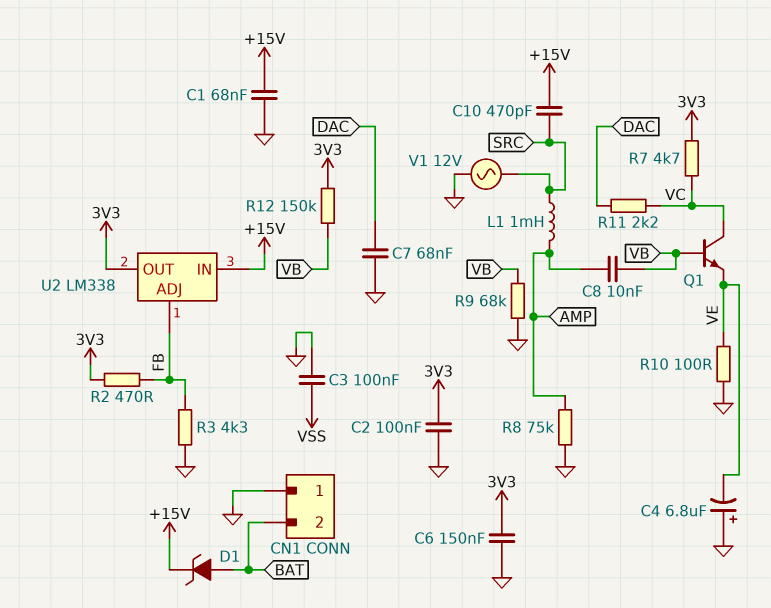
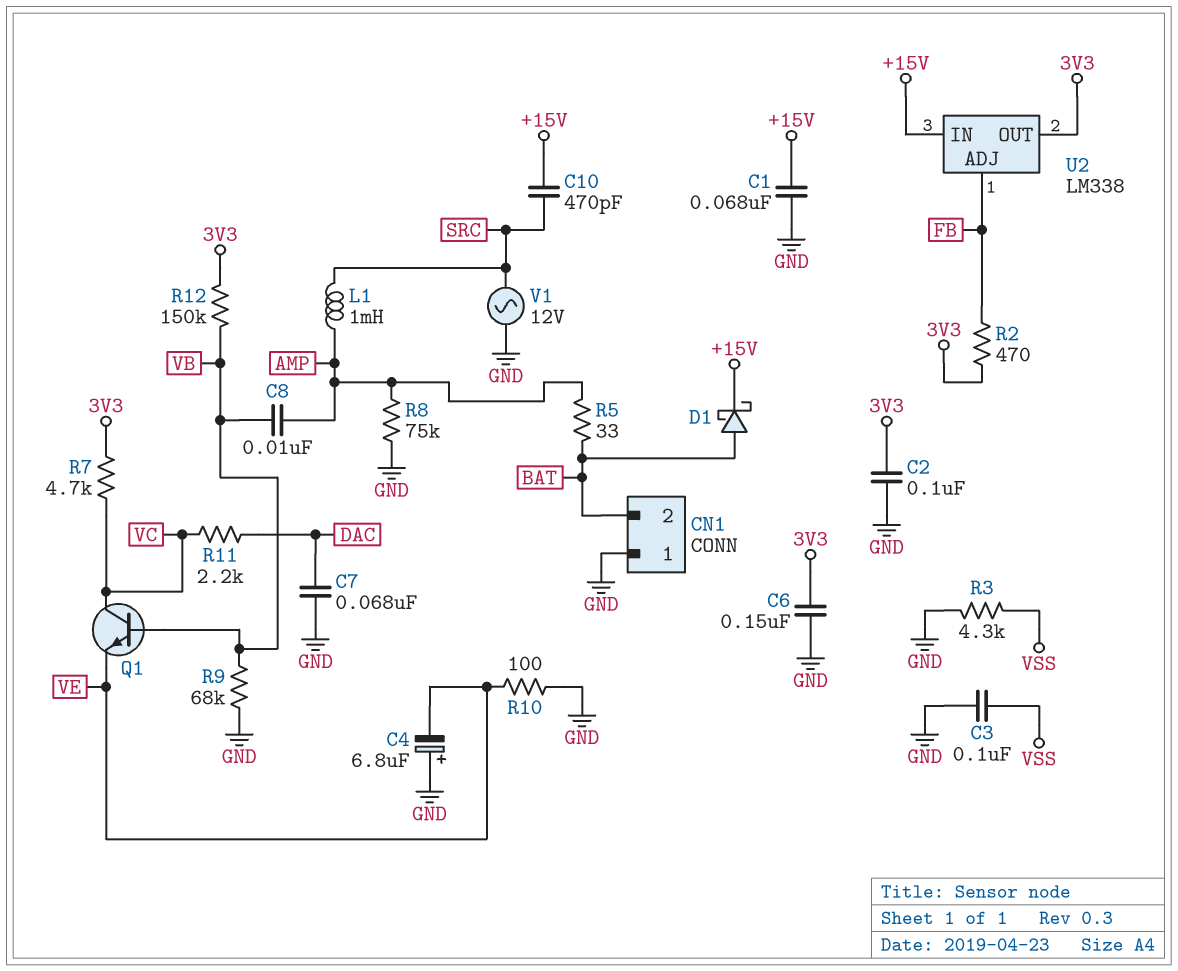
D1: zener (A BAT, K +15V) -> schottky (A BAT, K +15V)
R3: 4.3k (FB, GND) -> 4.3k (GND, VSS)
R5: none -> 33 (AMP, BAT)

